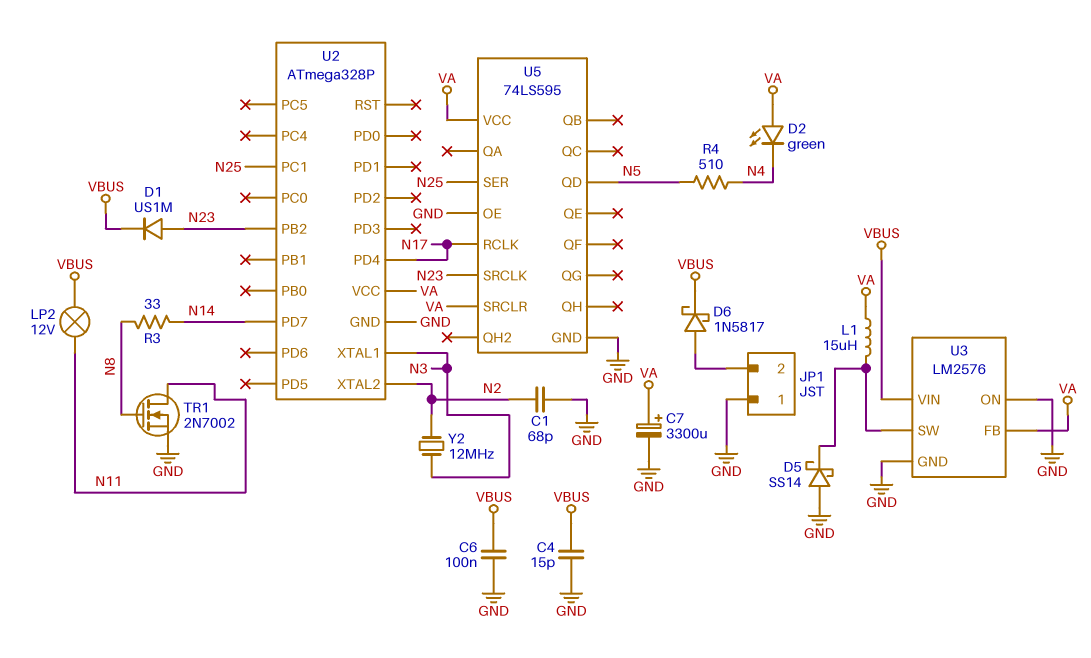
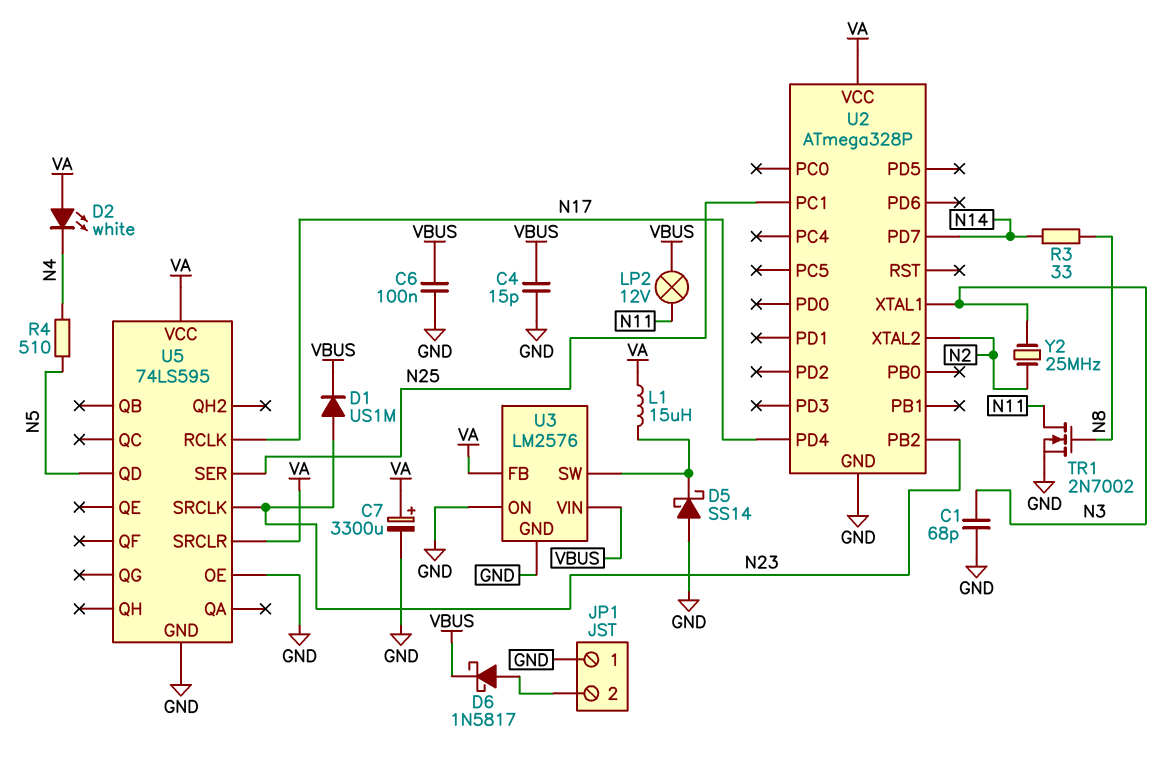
C1: 68pF (GND, N2) -> 68pF (GND, N3)
D2: LED green (A VA, K N4) -> LED white (A VA, K N4)
Y2: 12MHz (N2, N3) -> 25MHz (N2, N3)

